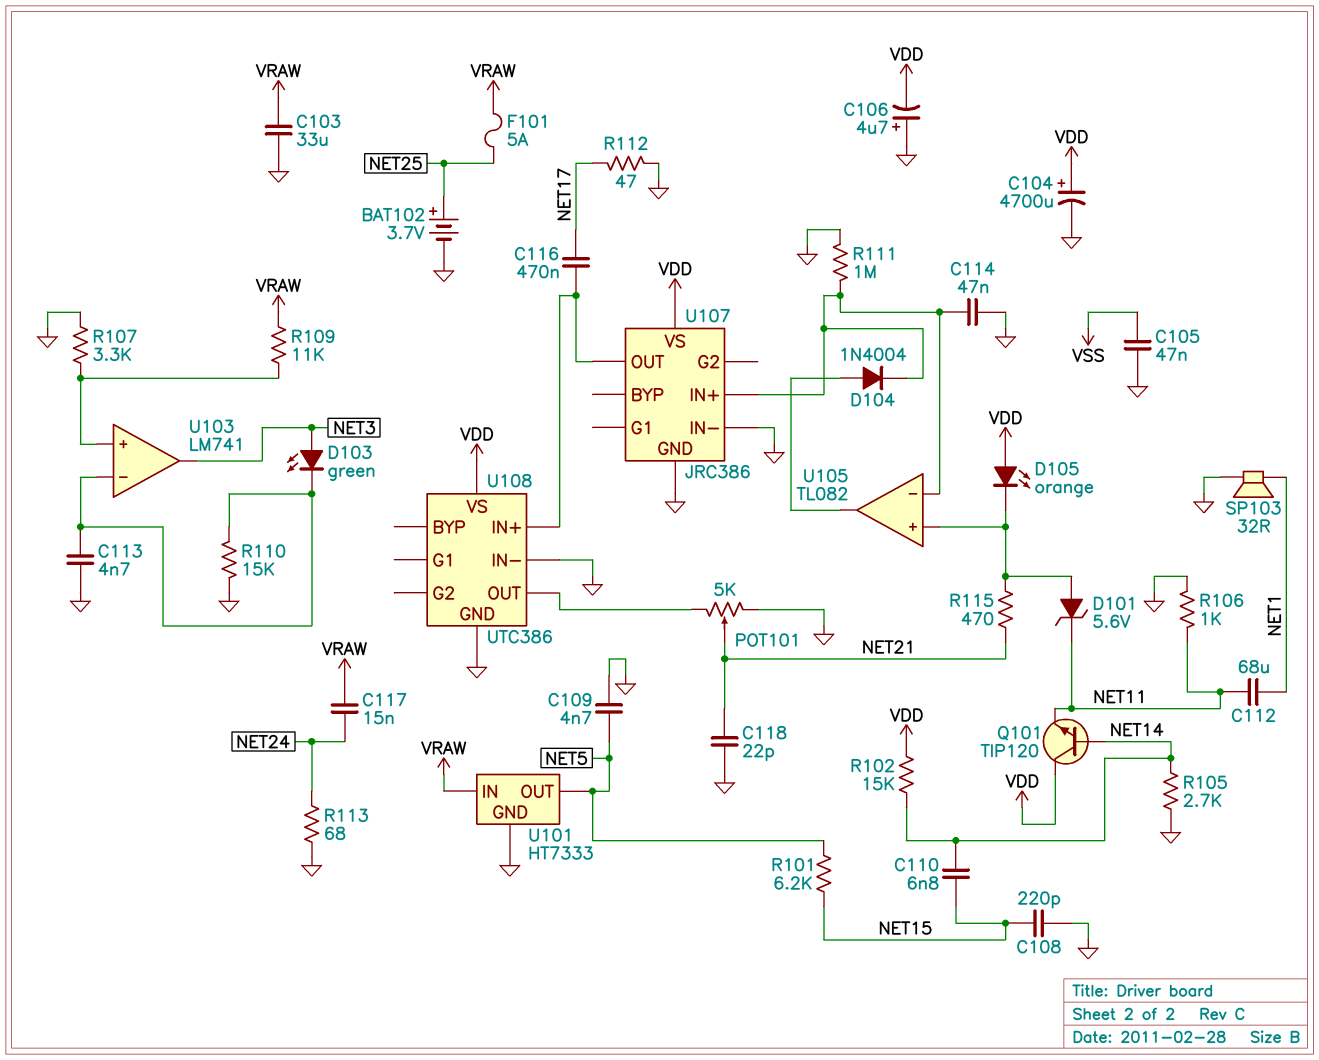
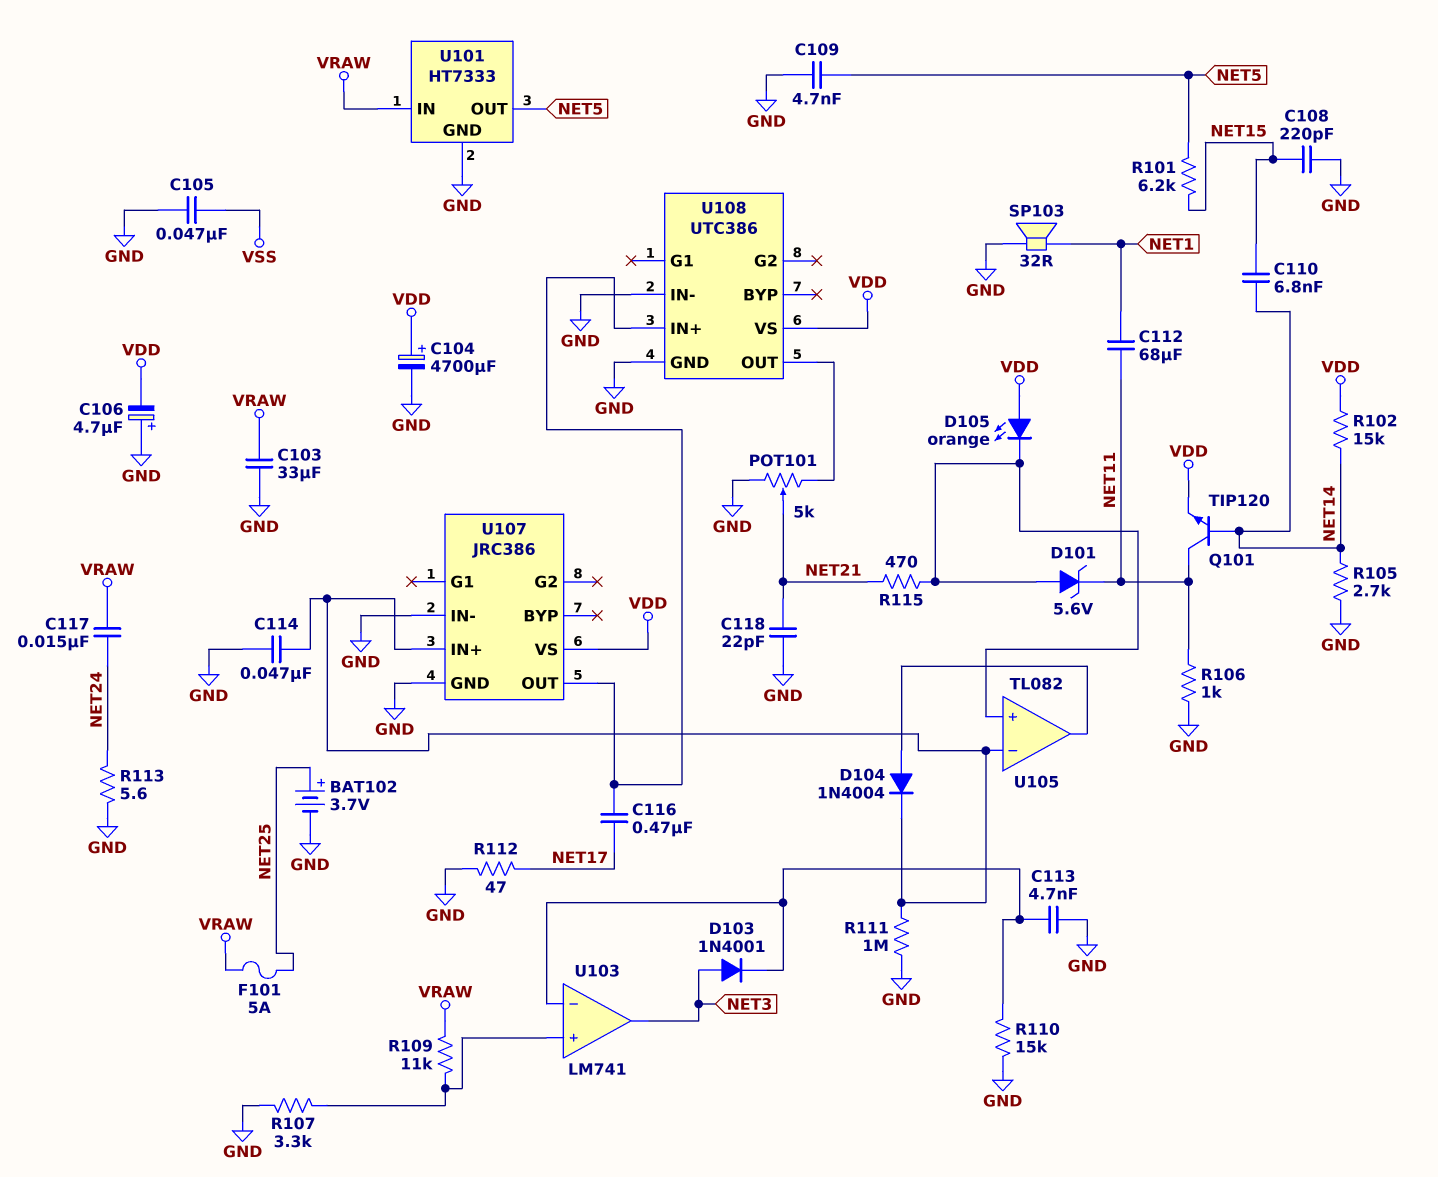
D103: LED green (A NET3, K U103/in-) -> diode 1N4001 (A NET3, K U103/in-)
Q101: NPN TIP120 (B NET14, C VDD, E NET11) -> NPN TIP120 (B NET14, C NET11, E VDD)
R113: 68 (GND, NET24) -> 5.6 (GND, NET24)

